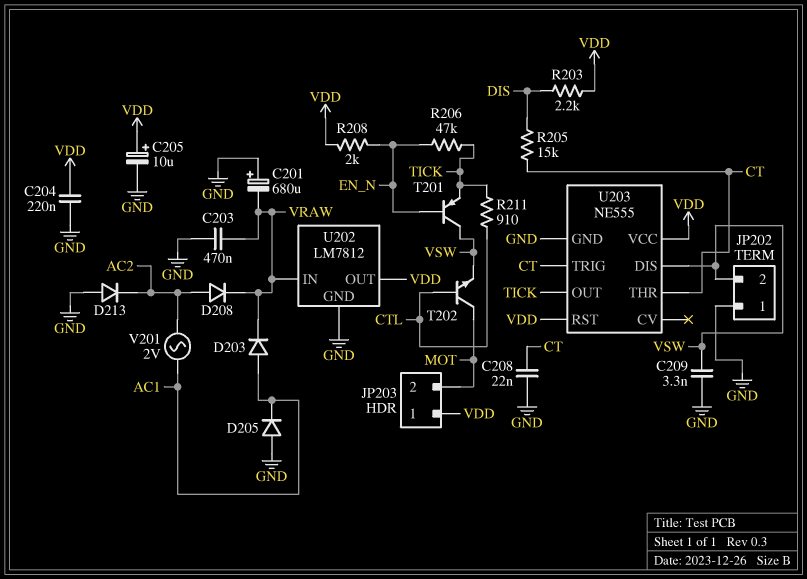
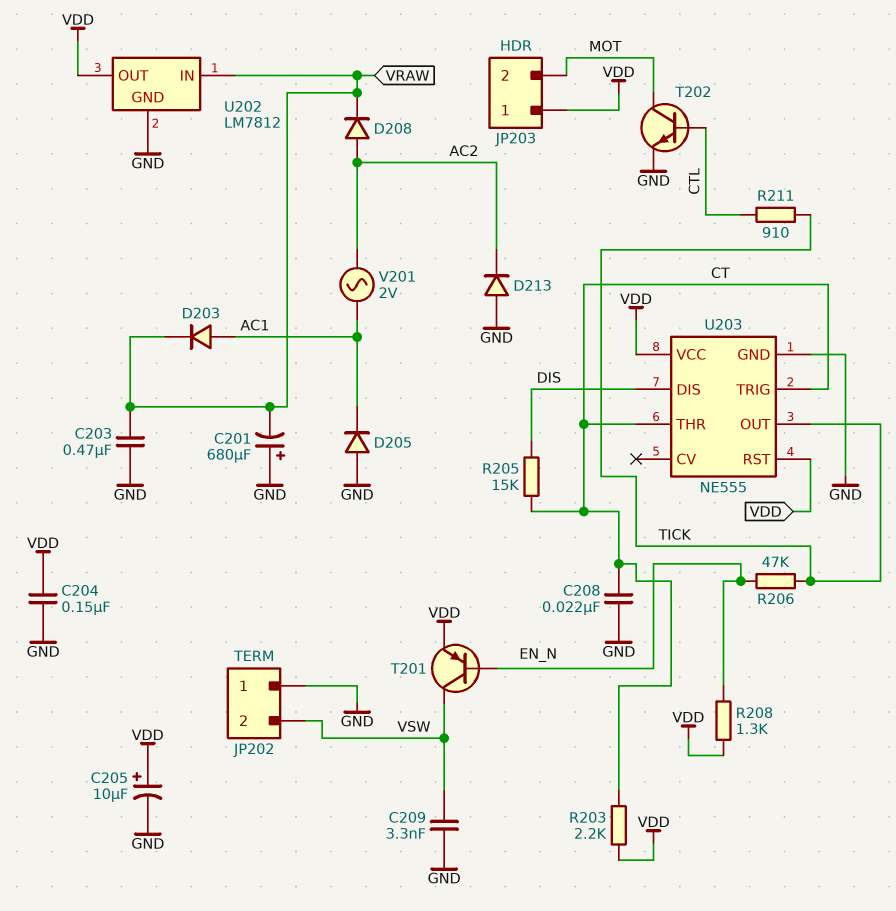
C204: 220nF (GND, VDD) -> 150nF (GND, VDD)
R203: 2.2k (DIS, VDD) -> 2.2k (CT, VDD)
R208: 2k (EN_N, VDD) -> 1.3k (EN_N, VDD)
T201: PNP (B EN_N, C VSW, E TICK) -> PNP (B EN_N, C VSW, E VDD)
T202: NPN (B CTL, C MOT, E VSW) -> NPN (B CTL, C MOT, E GND)
U203 pin DIS: VSW -> DIS

